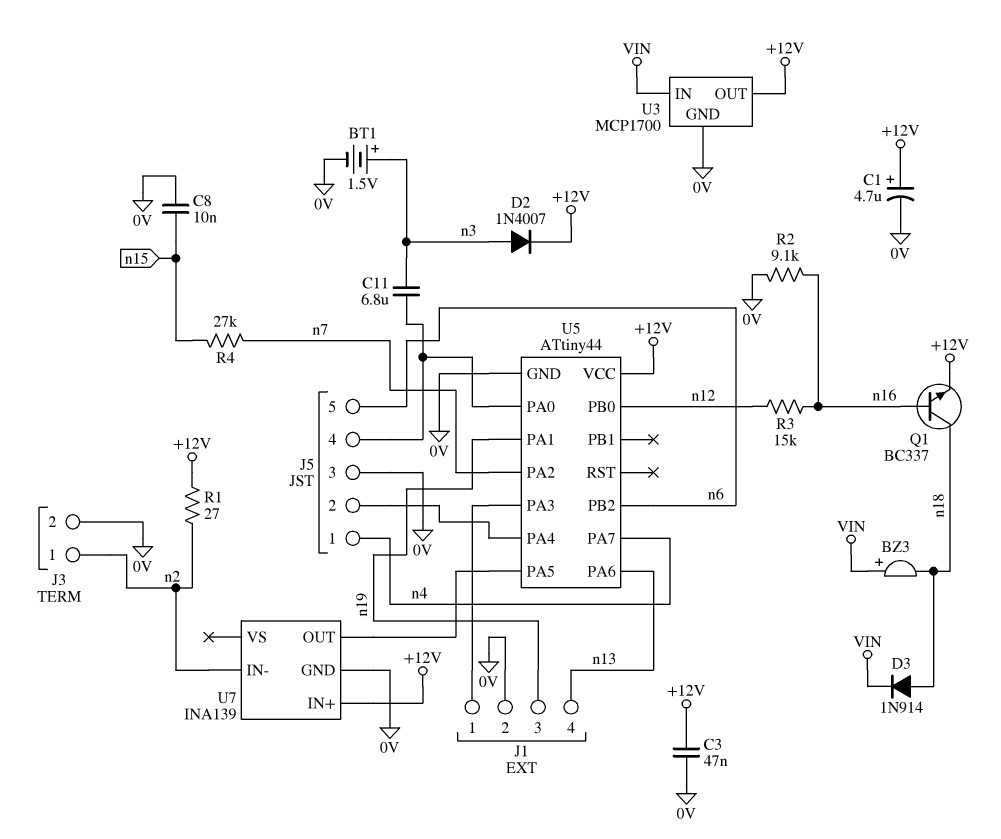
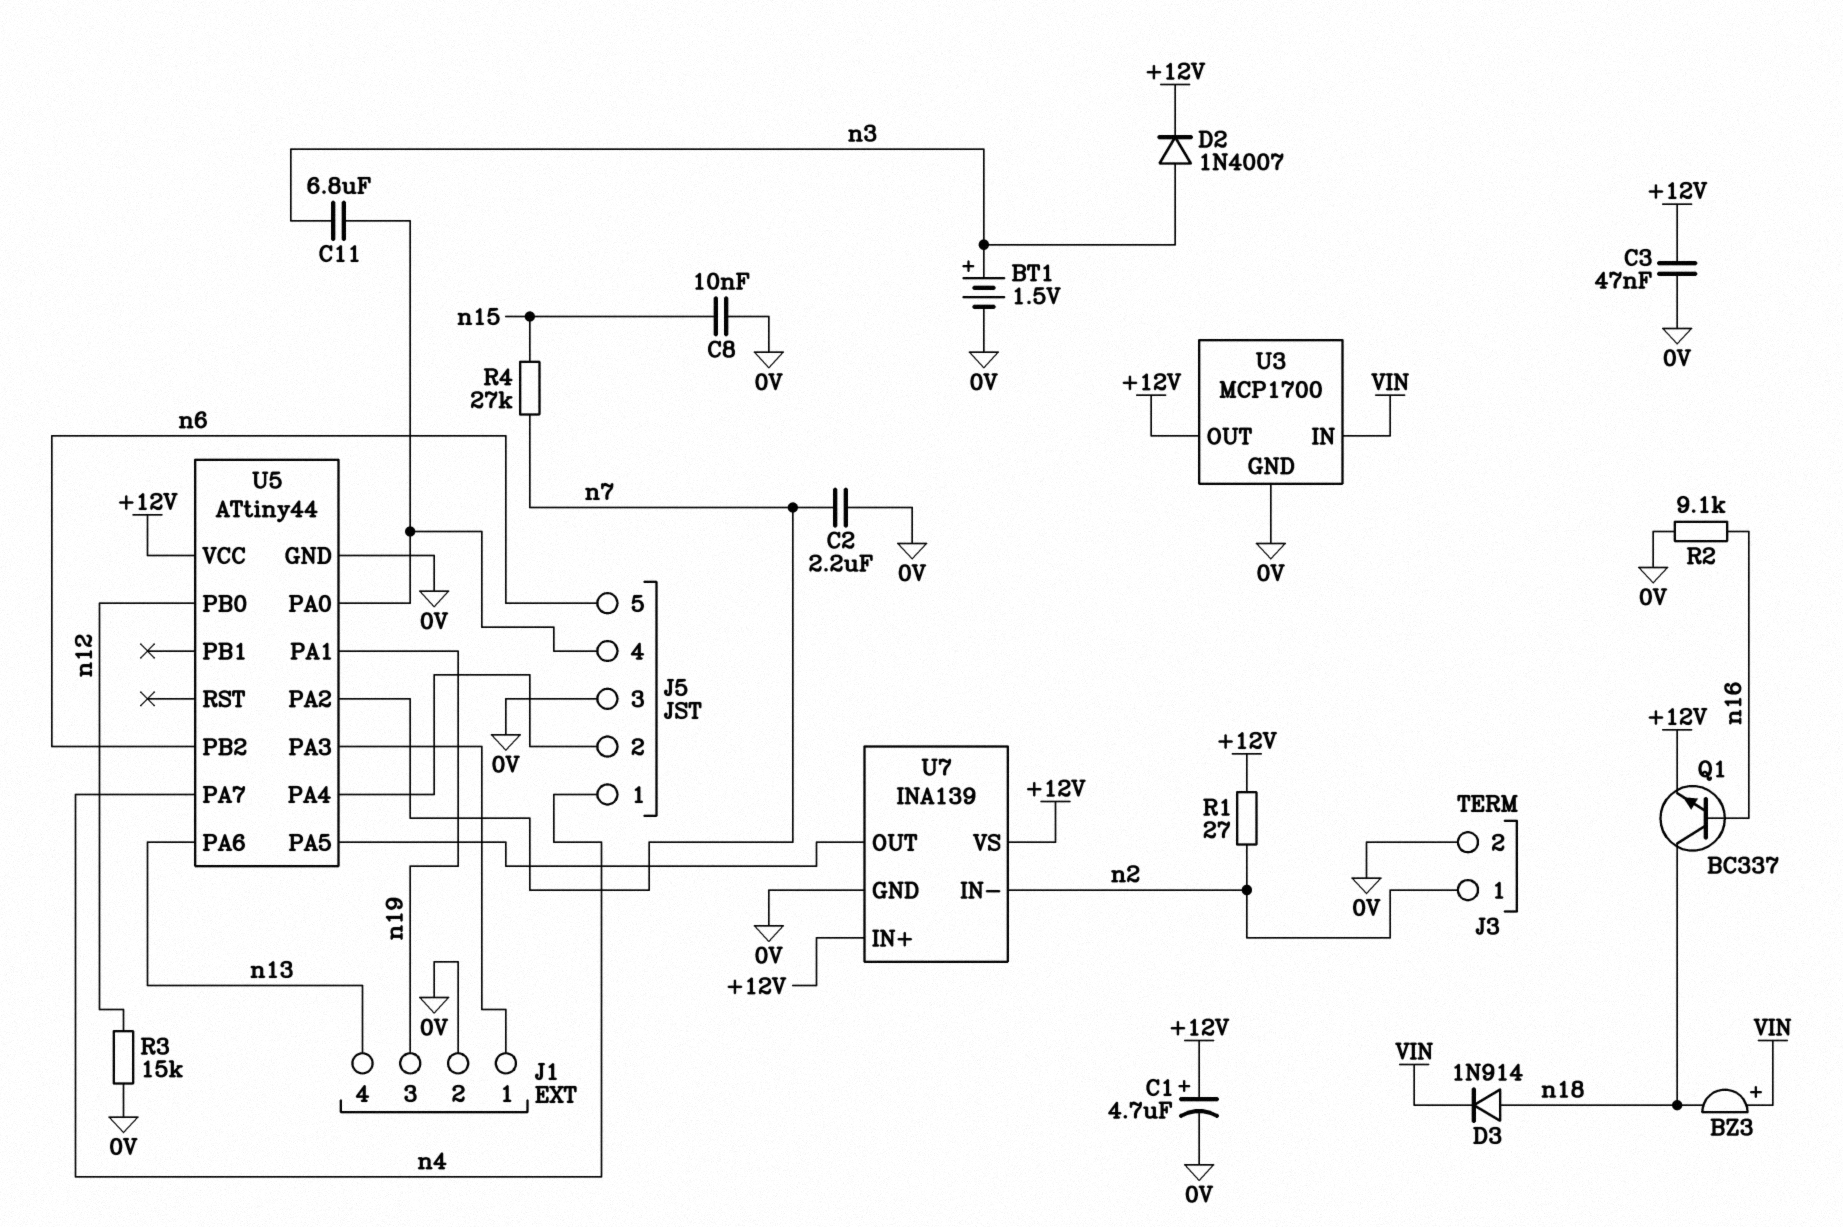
C2: none -> 2.2uF (0V, n7)
R3: 15k (n12, n16) -> 15k (0V, n12)
U7 pin VS: none -> +12V

